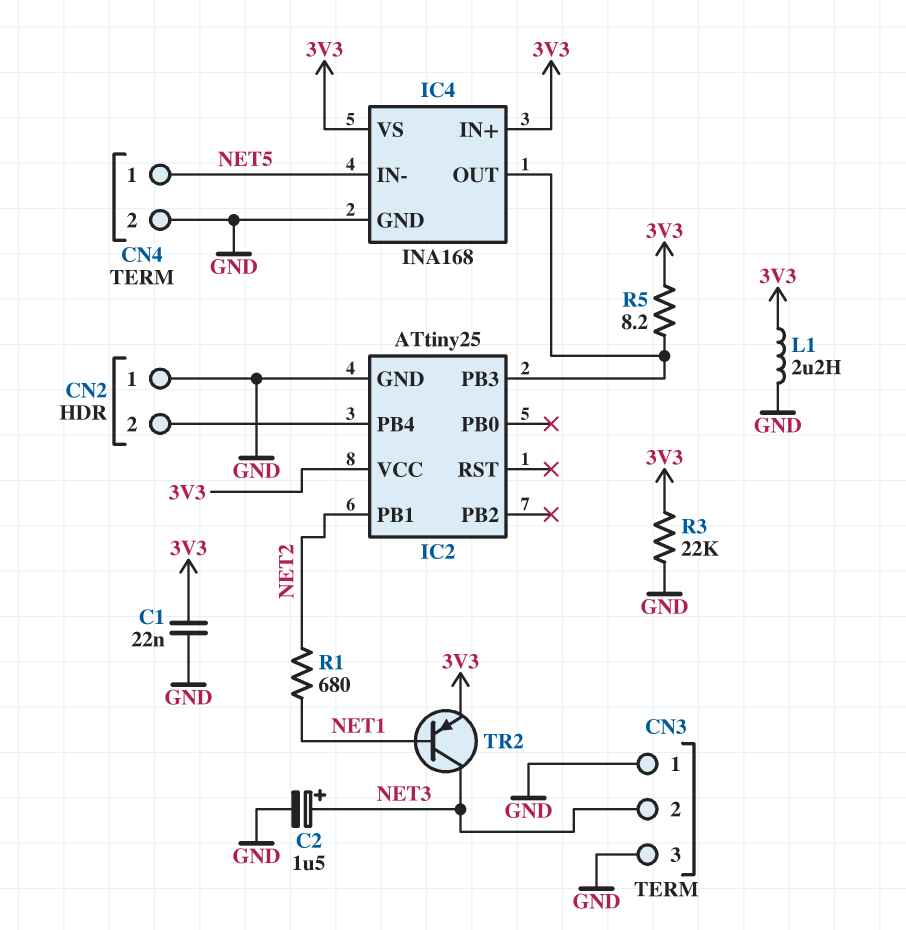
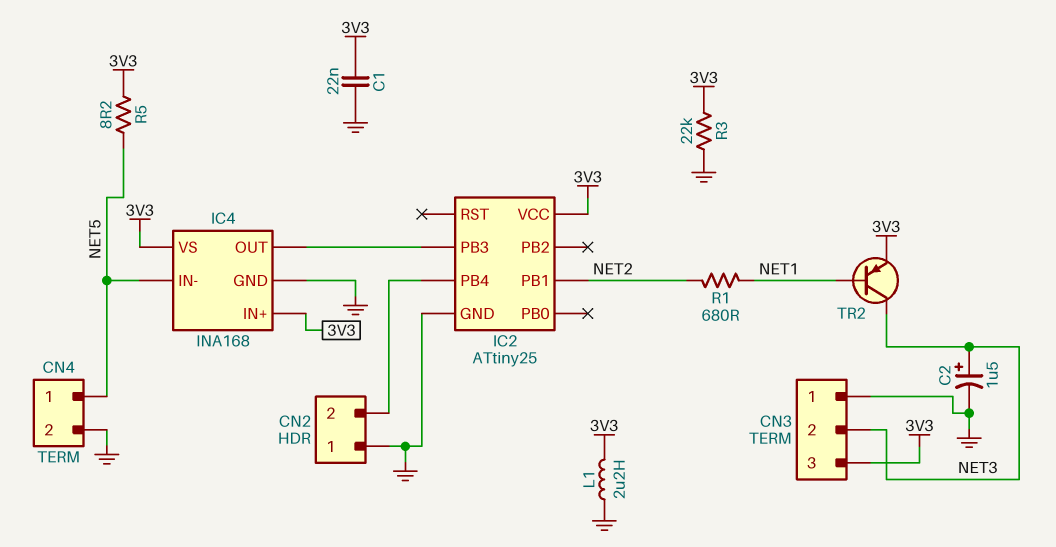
CN3 pin 3: GND -> 3V3
R5: 8.2 (3V3, IC2/PB3) -> 8.2 (3V3, NET5)

